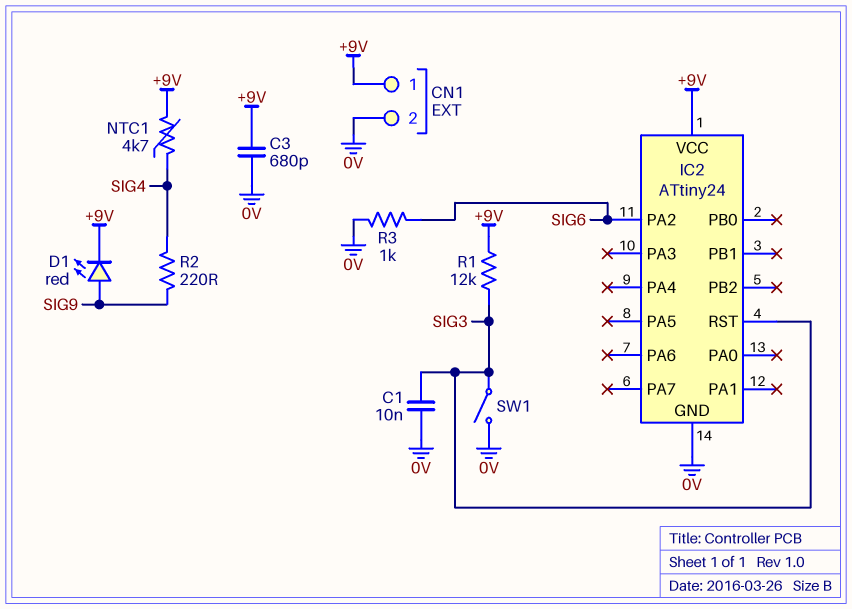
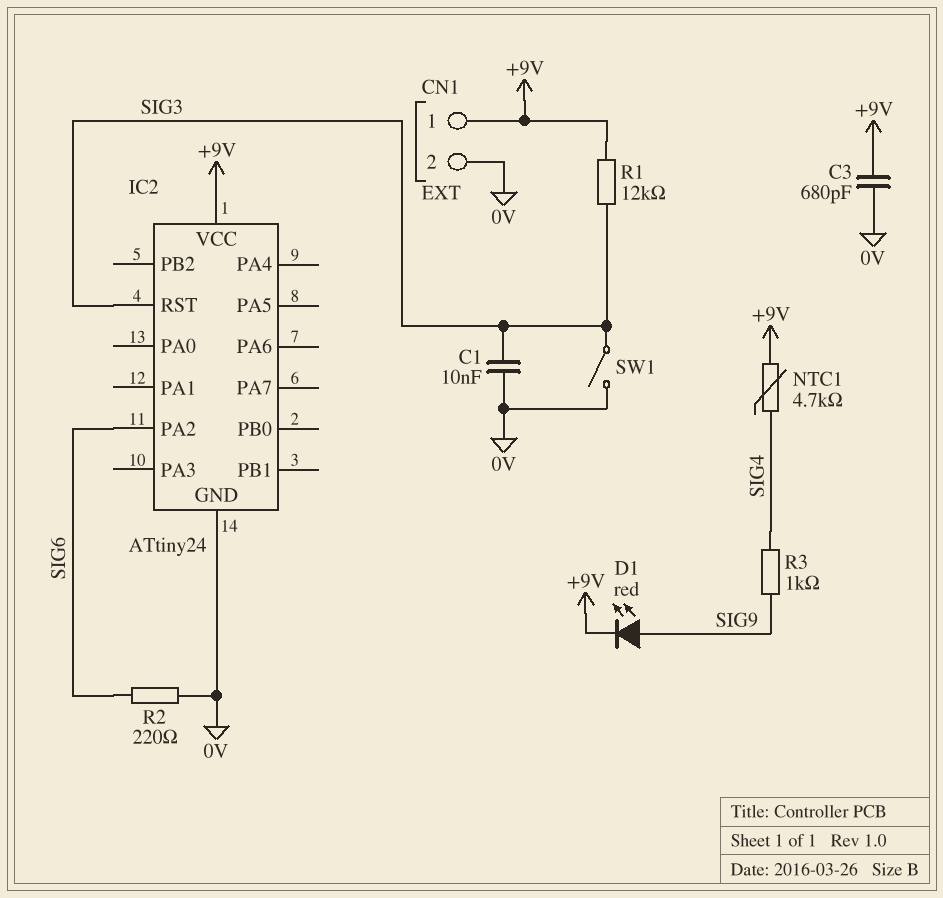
R2: 220 (SIG4, SIG9) -> 220 (0V, SIG6)
R3: 1k (0V, SIG6) -> 1k (SIG4, SIG9)

